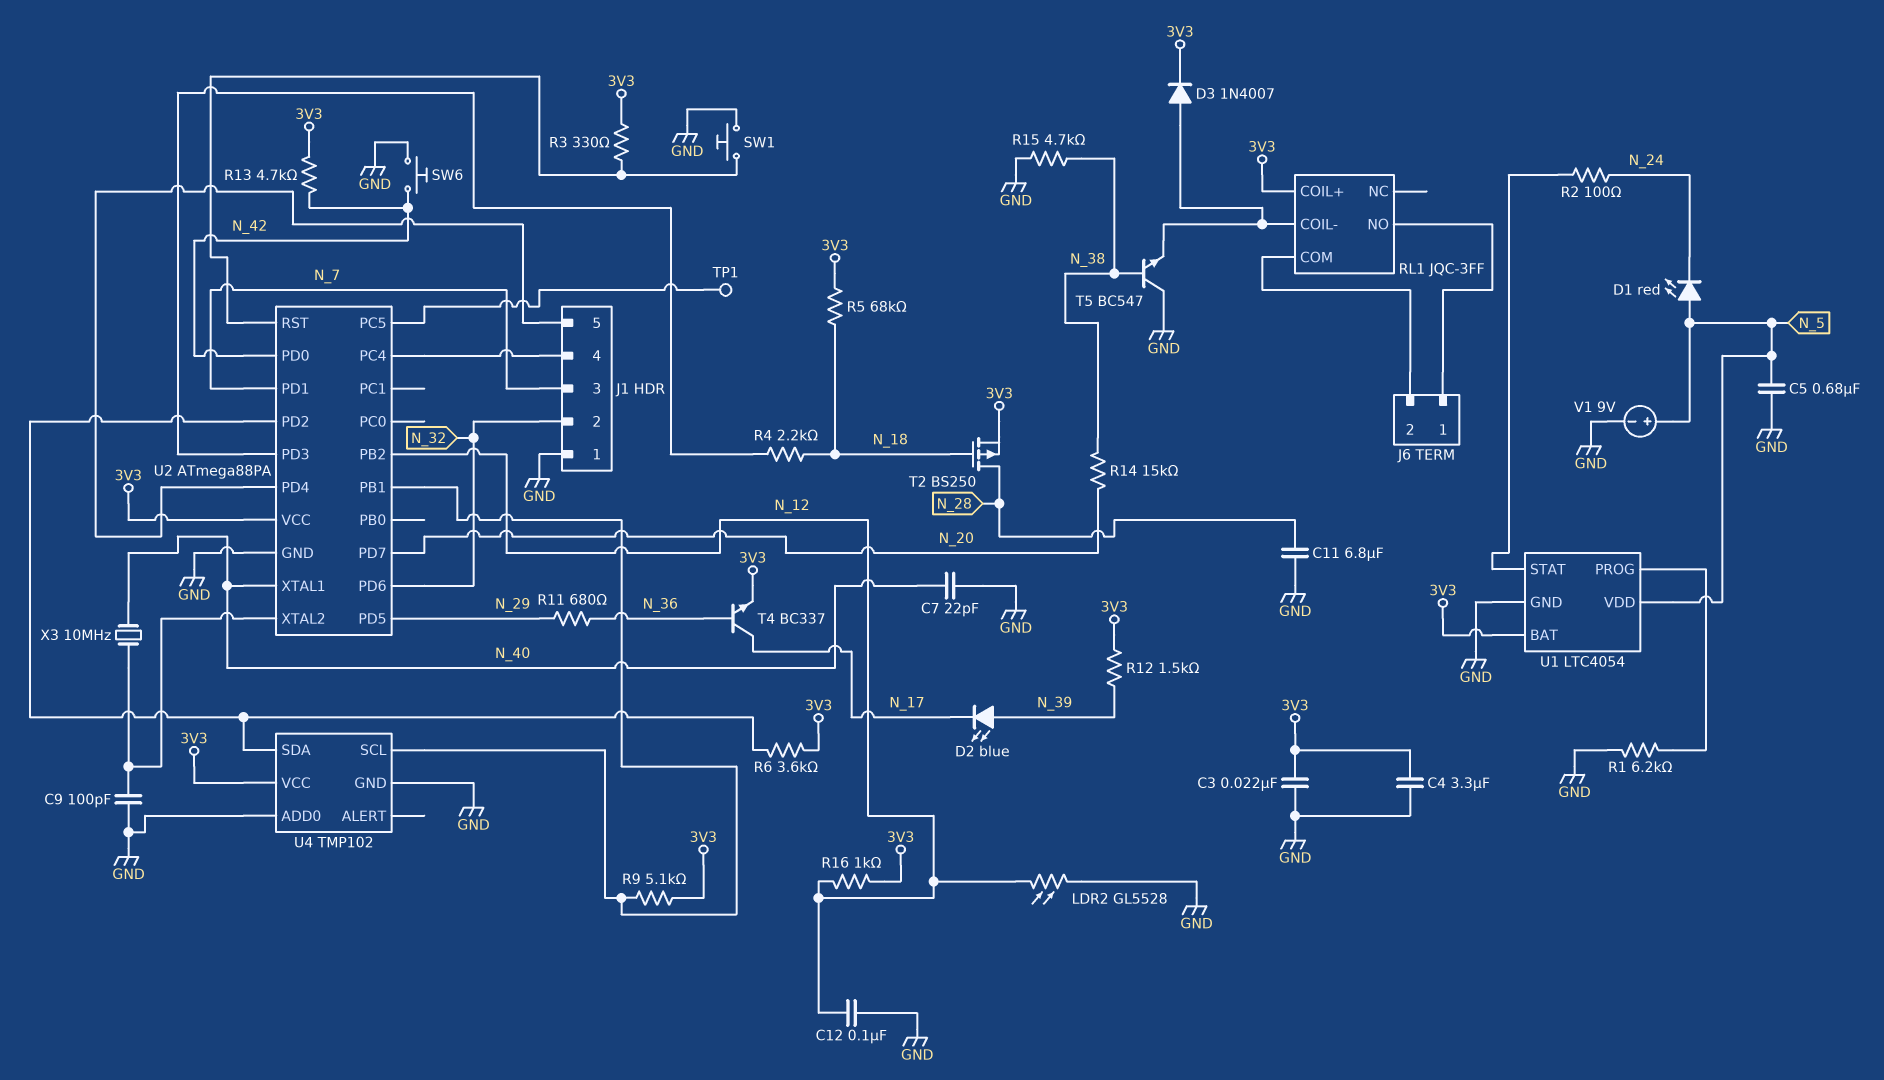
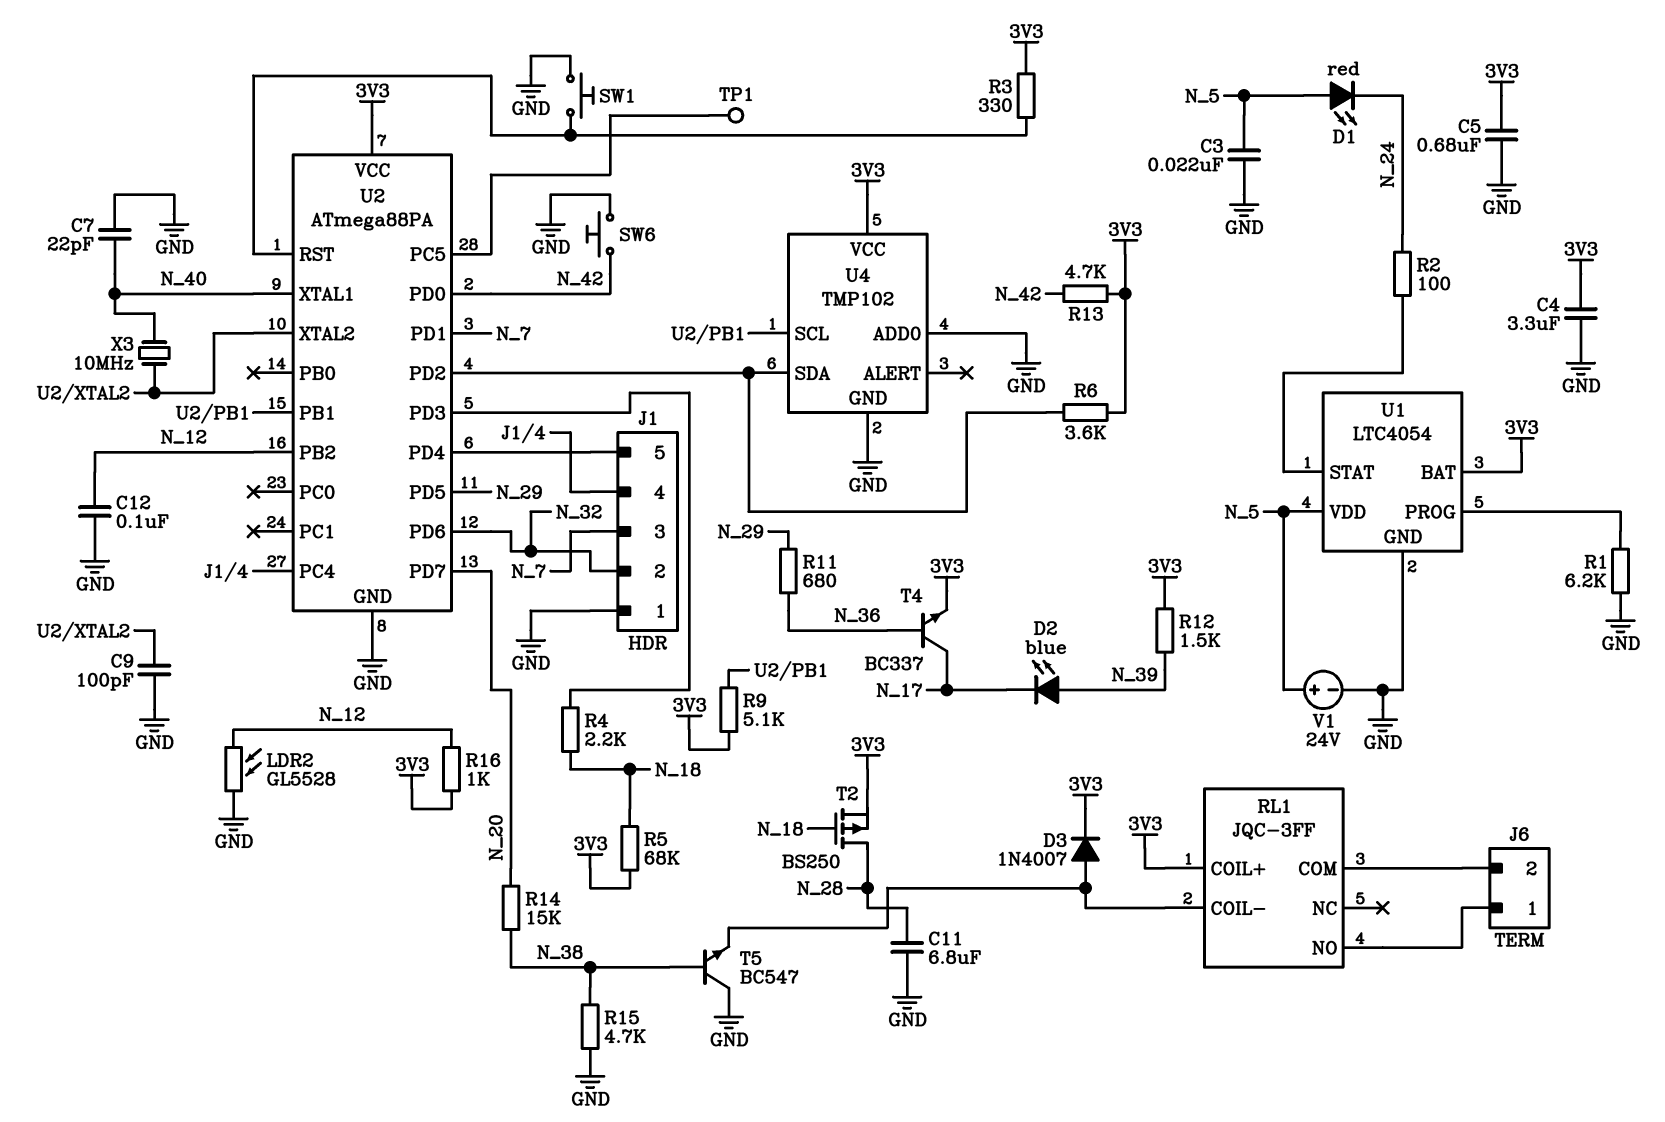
C3: 22nF (3V3, GND) -> 22nF (GND, N_5)
C5: 680nF (GND, N_5) -> 680nF (3V3, GND)
V1: 9V (plus N_5, minus GND) -> 24V (plus N_5, minus GND)

